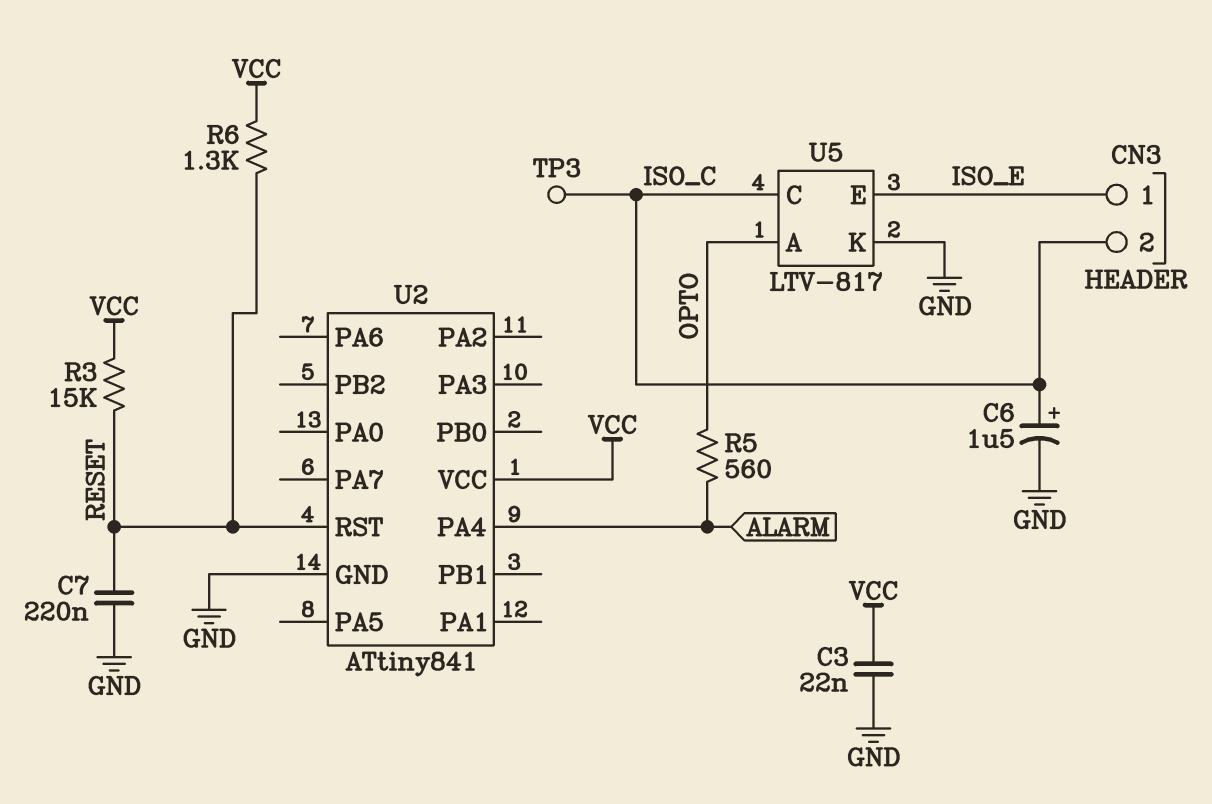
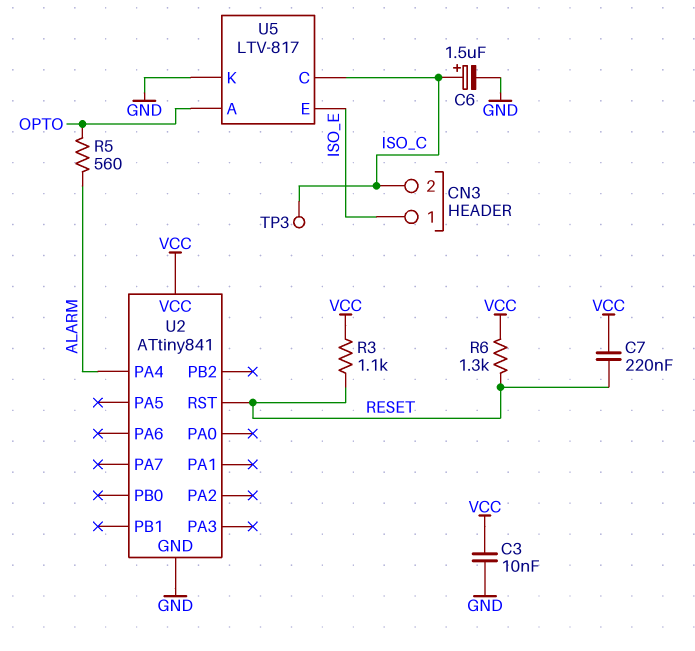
C3: 22nF (GND, VCC) -> 10nF (GND, VCC)
C7: 220nF (GND, RESET) -> 220nF (RESET, VCC)
R3: 15k (RESET, VCC) -> 1.1k (RESET, VCC)

